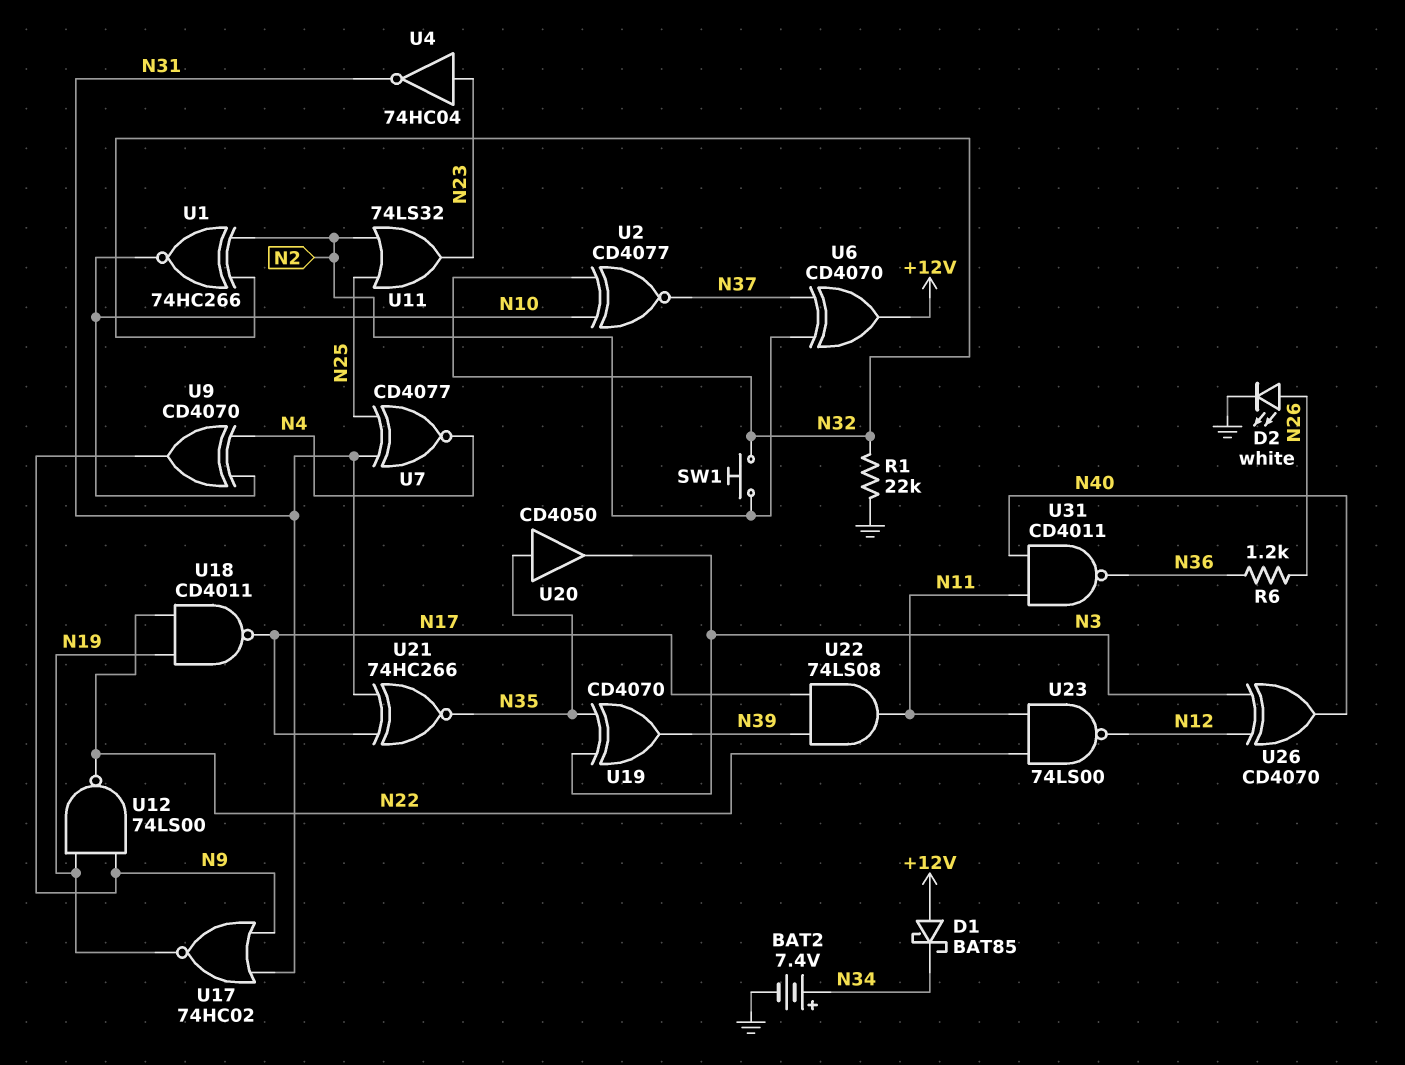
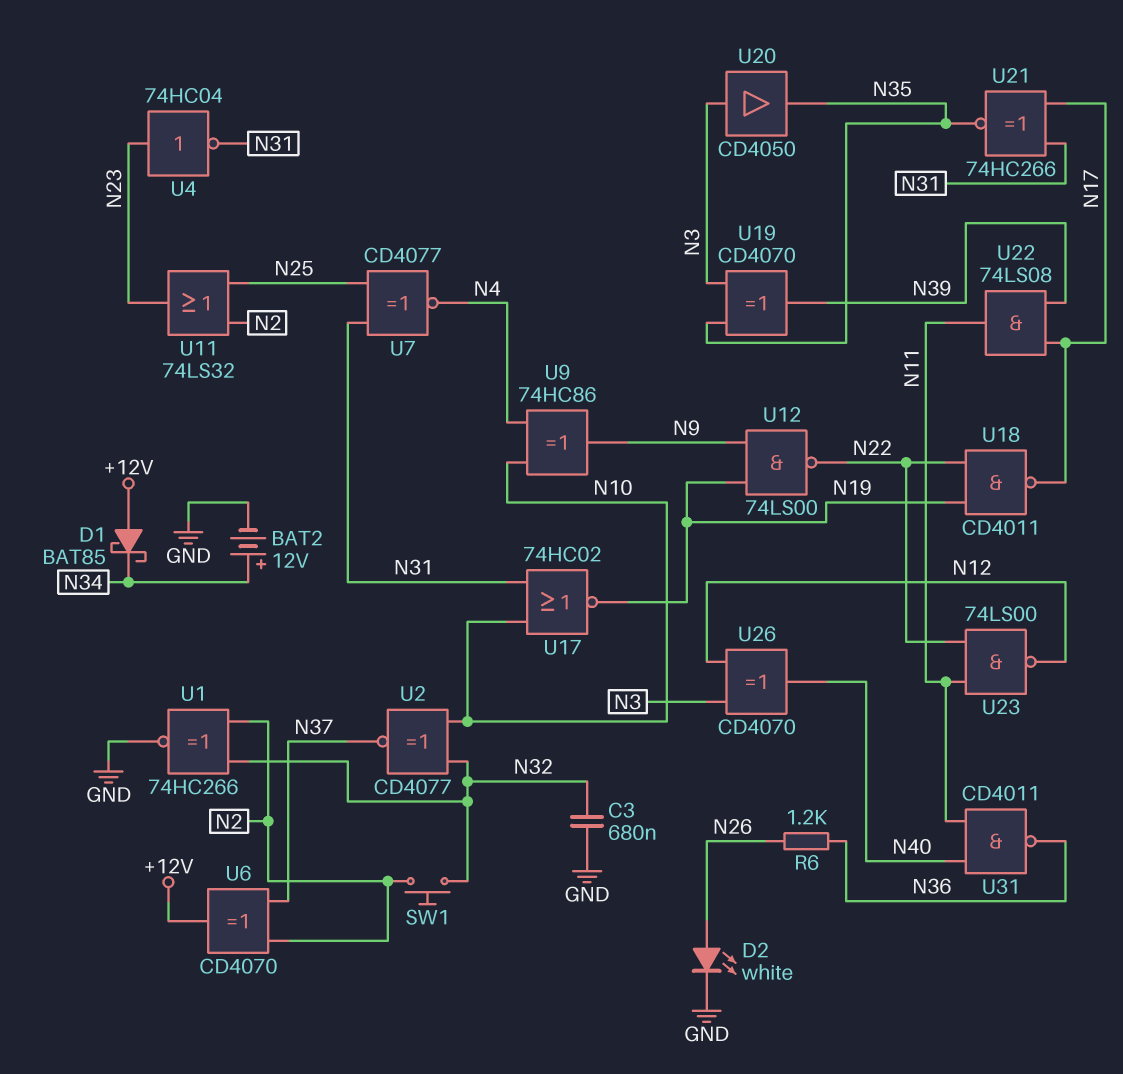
BAT2: 7.4V (plus N34, minus GND) -> 12V (plus N34, minus GND)
C3: none -> 680nF (GND, N32)
R1: 22k (GND, N32) -> none
U1: XNOR 74HC266 (in N2, in N32, out N10) -> XNOR 74HC266 (in N2, in N32, out GND)
U9: XOR CD4070 (in N4, in N10, out N9) -> XOR 74HC86 (in N4, in N10, out N9)
U17: NOR 74HC02 (in N9, in N31, out N19) -> NOR 74HC02 (in N10, in N31, out N19)
U20: buffer CD4050 (in N35, out N3) -> buffer CD4050 (in N3, out N35)

